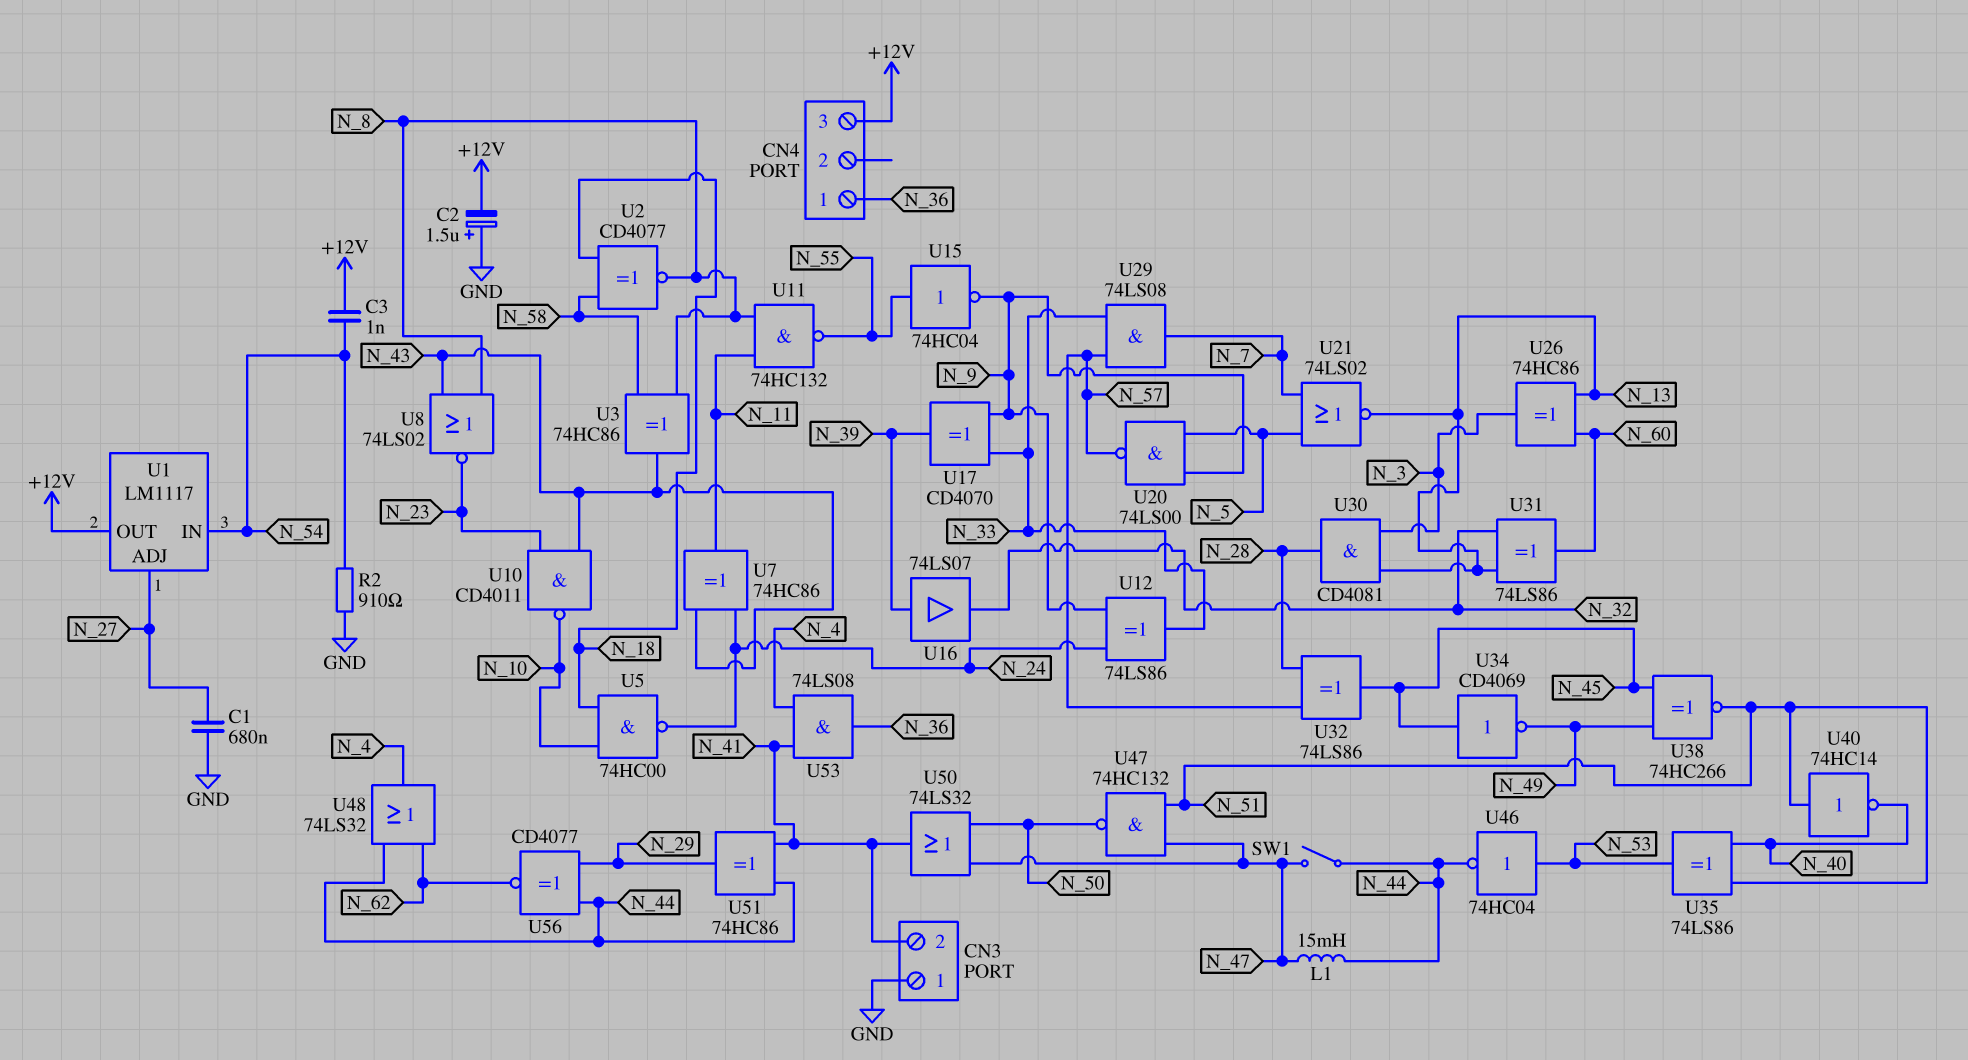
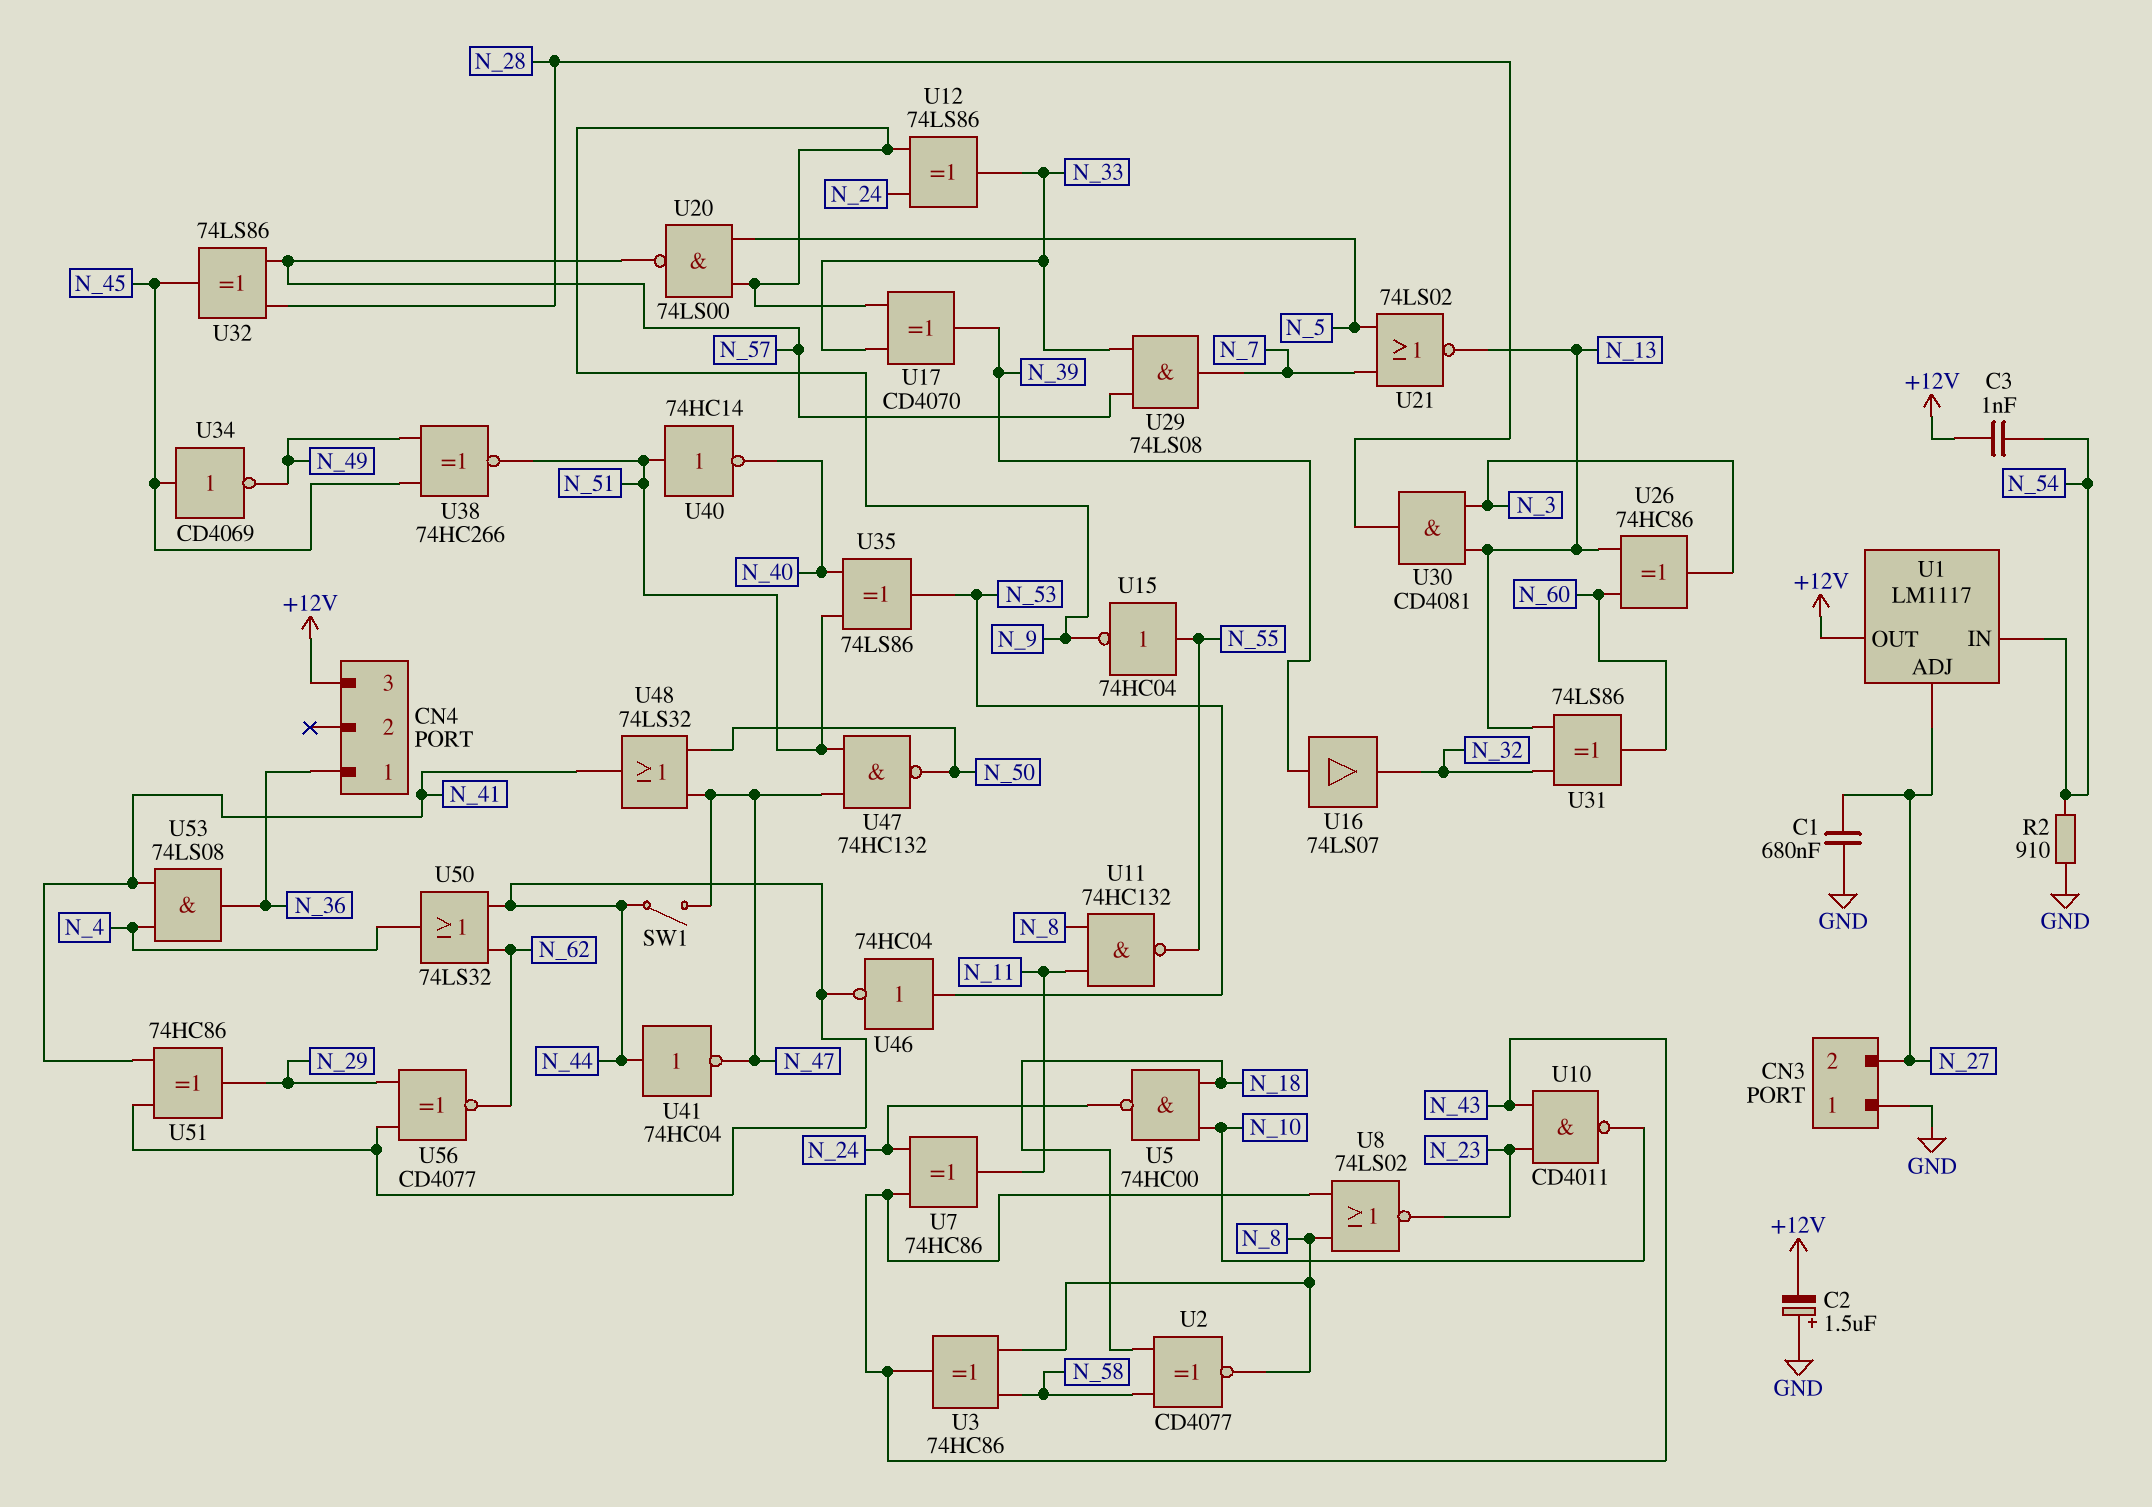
CN3 pin 2: N_41 -> N_27
L1: 15mH (N_44, N_47) -> none
U41: none -> NOT 74HC04 (in N_44, out N_47)
U48: OR 74LS32 (in N_44, in N_62, out N_4) -> OR 74LS32 (in N_47, in N_50, out N_41)
U50: OR 74LS32 (in N_47, in N_50, out N_41) -> OR 74LS32 (in N_44, in N_62, out N_4)

